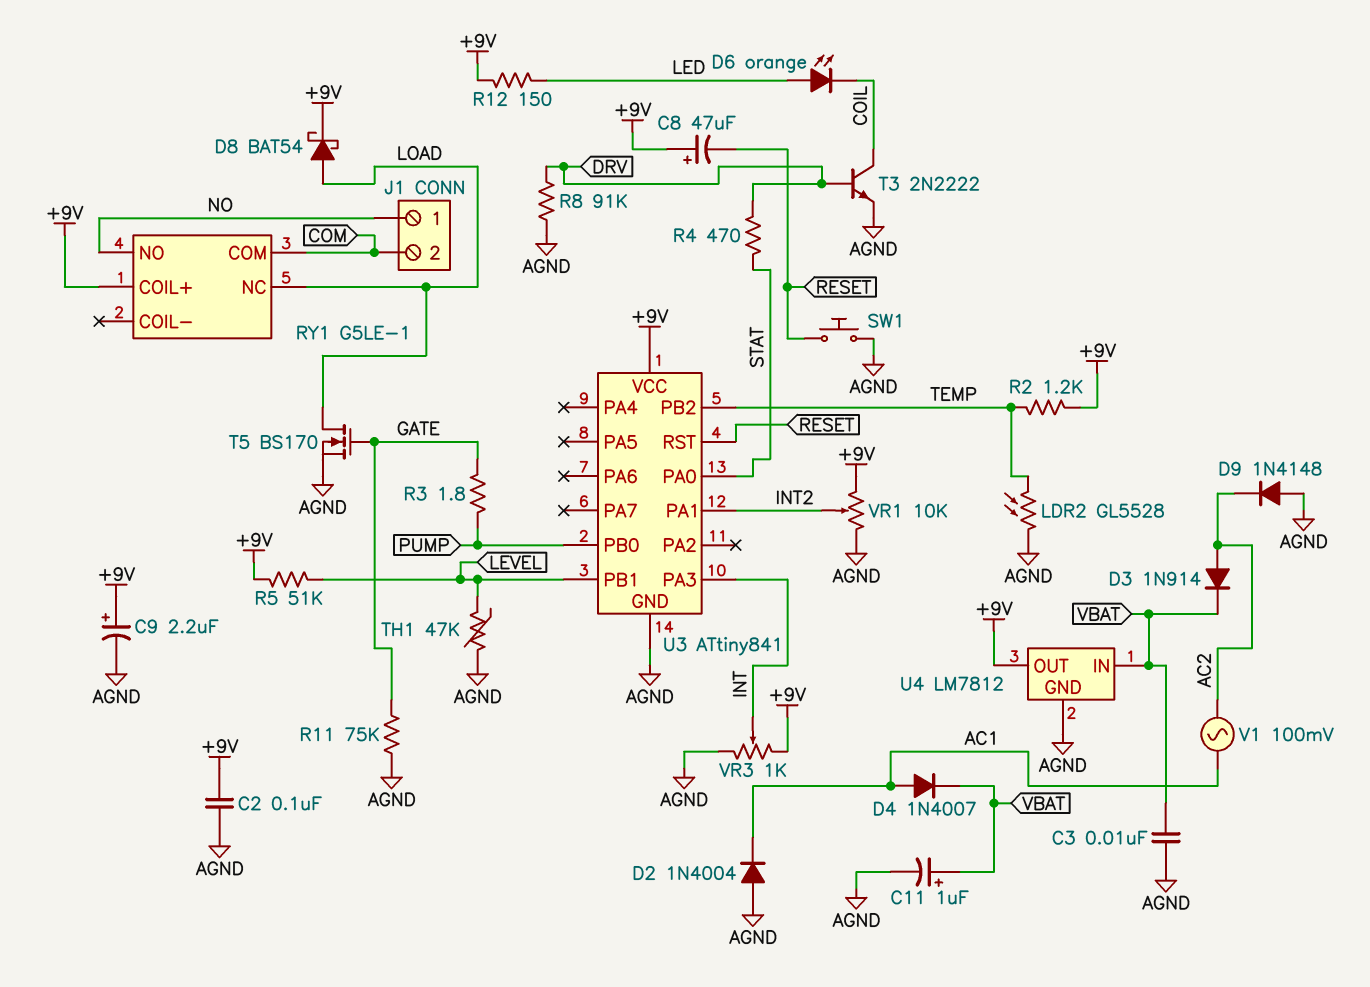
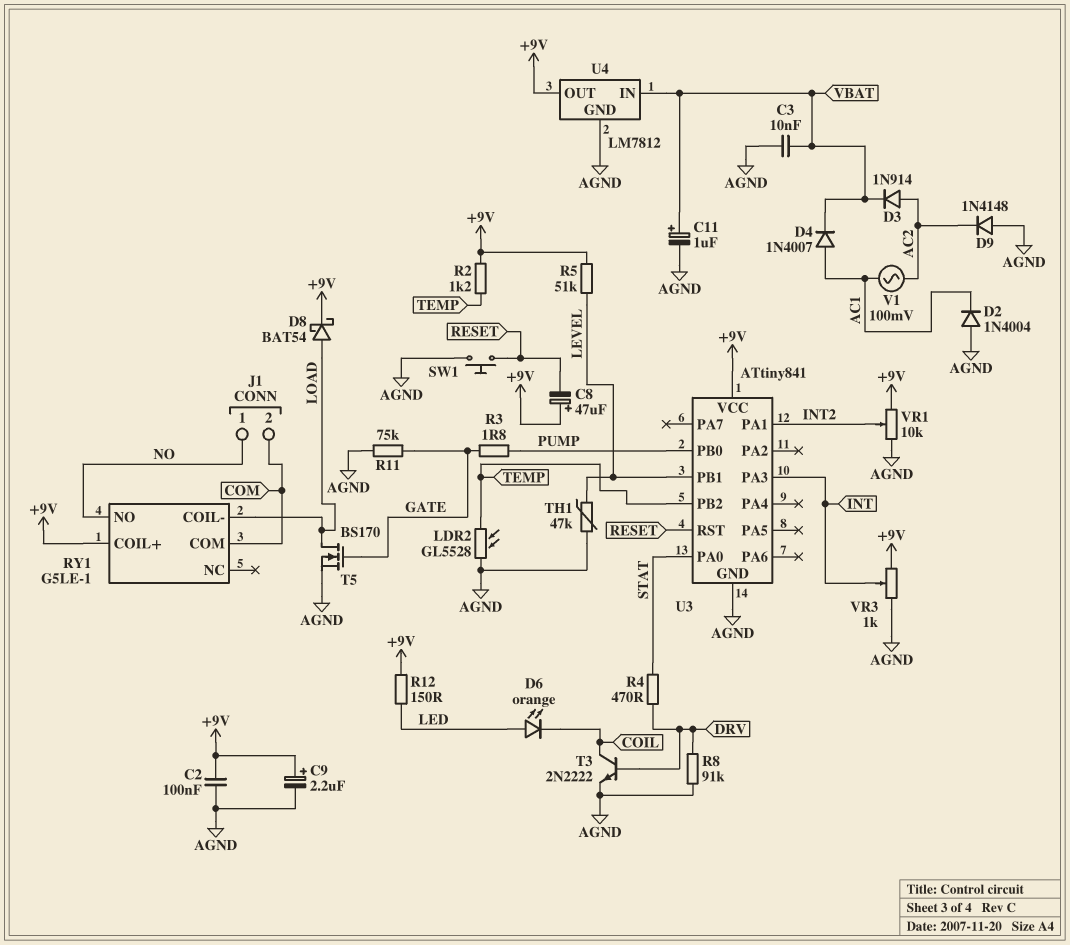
RY1 pin COIL-: none -> LOAD
RY1 pin NC: LOAD -> none

